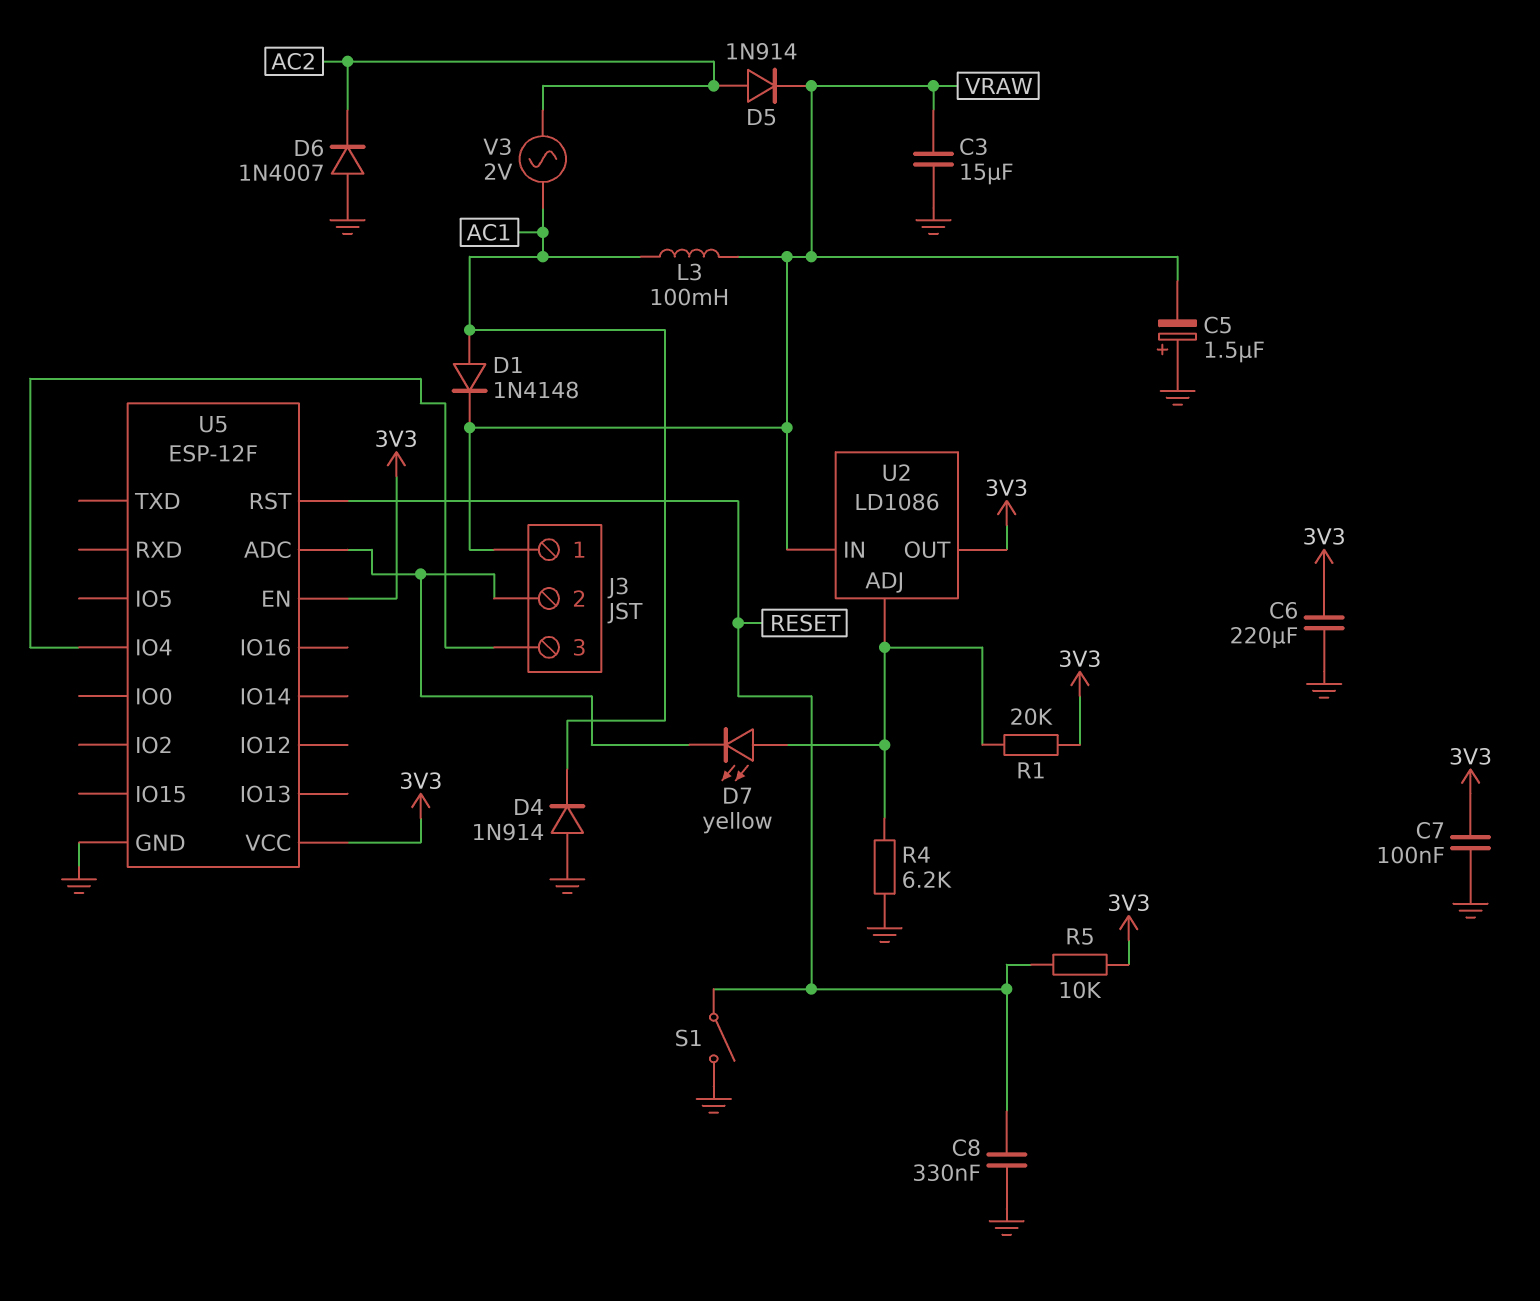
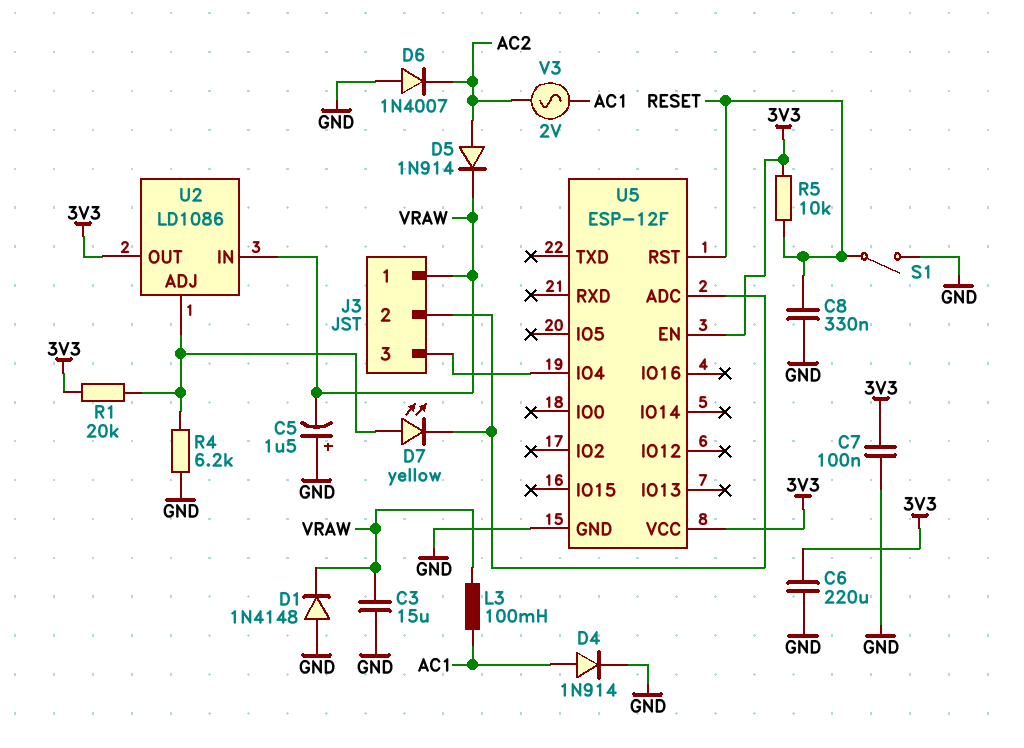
D1: diode 1N4148 (A AC1, K VRAW) -> diode 1N4148 (A GND, K VRAW)
D4: diode 1N914 (A GND, K AC1) -> diode 1N914 (A AC1, K GND)

